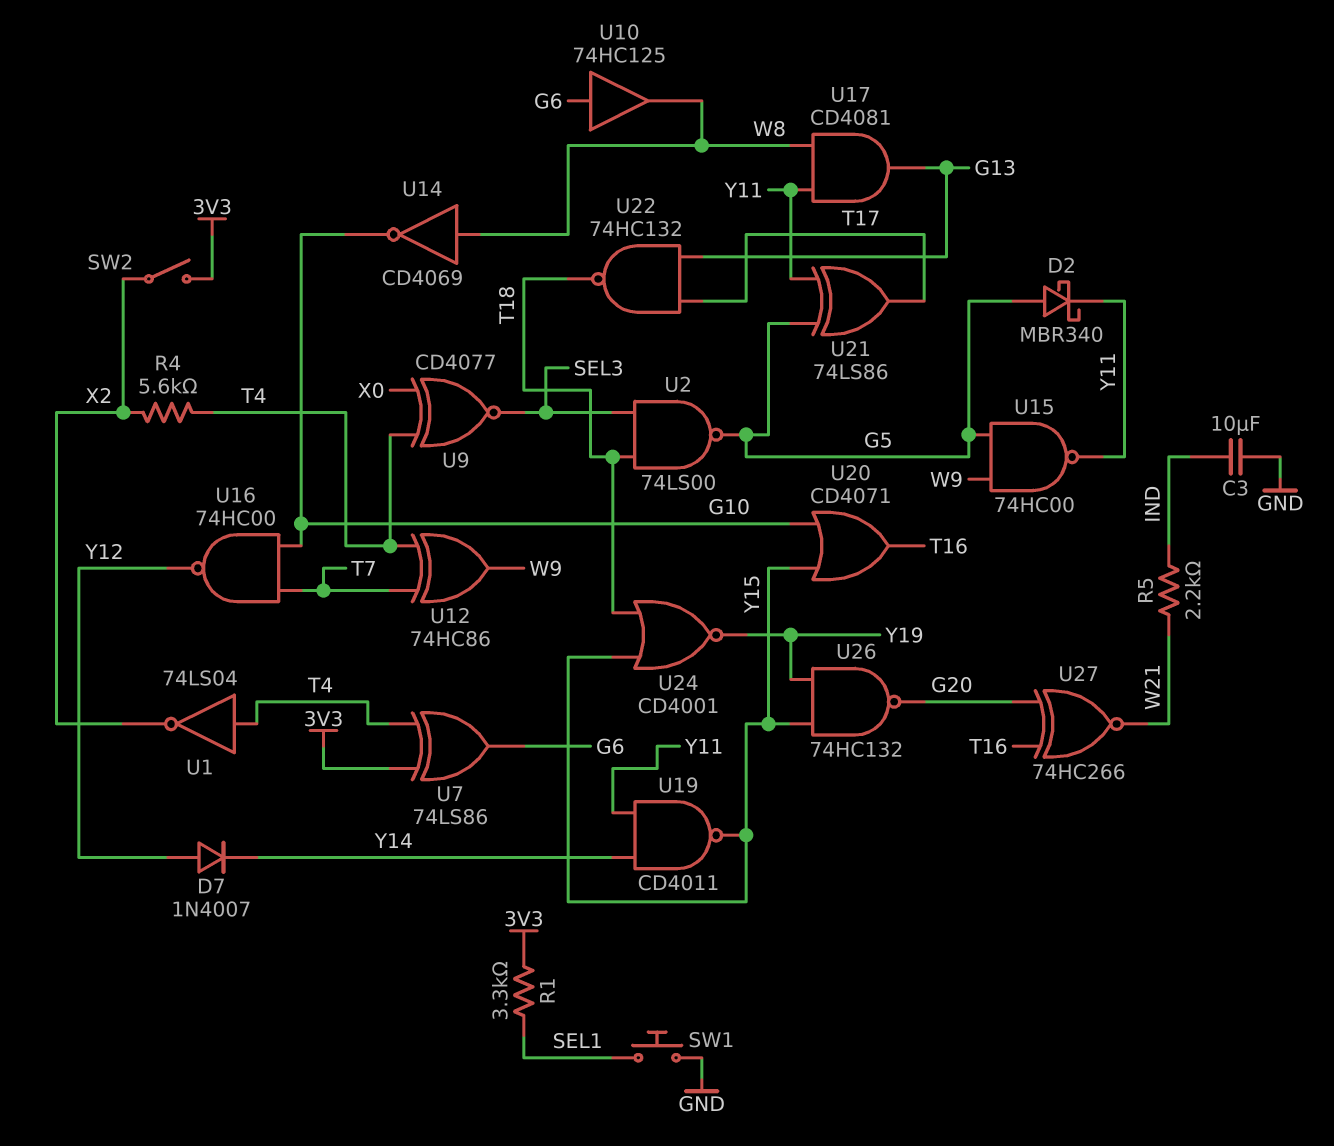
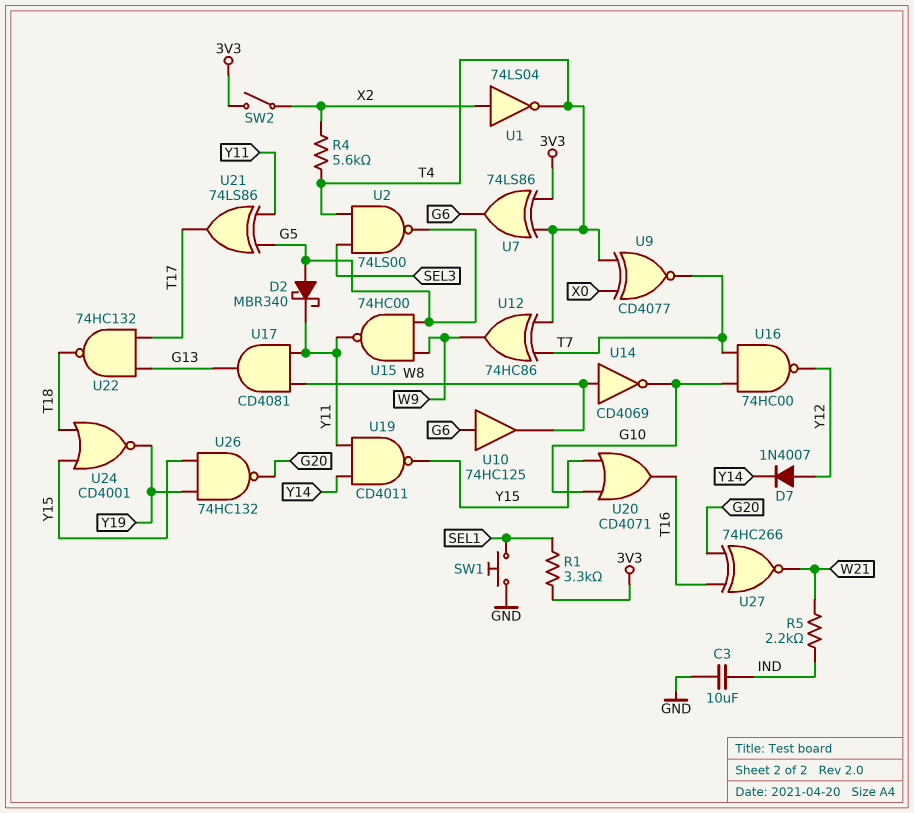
U1: NOT 74LS04 (in T4, out X2) -> NOT 74LS04 (in X2, out T4)
U2: NAND 74LS00 (in SEL3, in T18, out G5) -> NAND 74LS00 (in SEL3, in T4, out G5)
U9: XNOR CD4077 (in T4, in X0, out SEL3) -> XNOR CD4077 (in T4, in X0, out T7)

